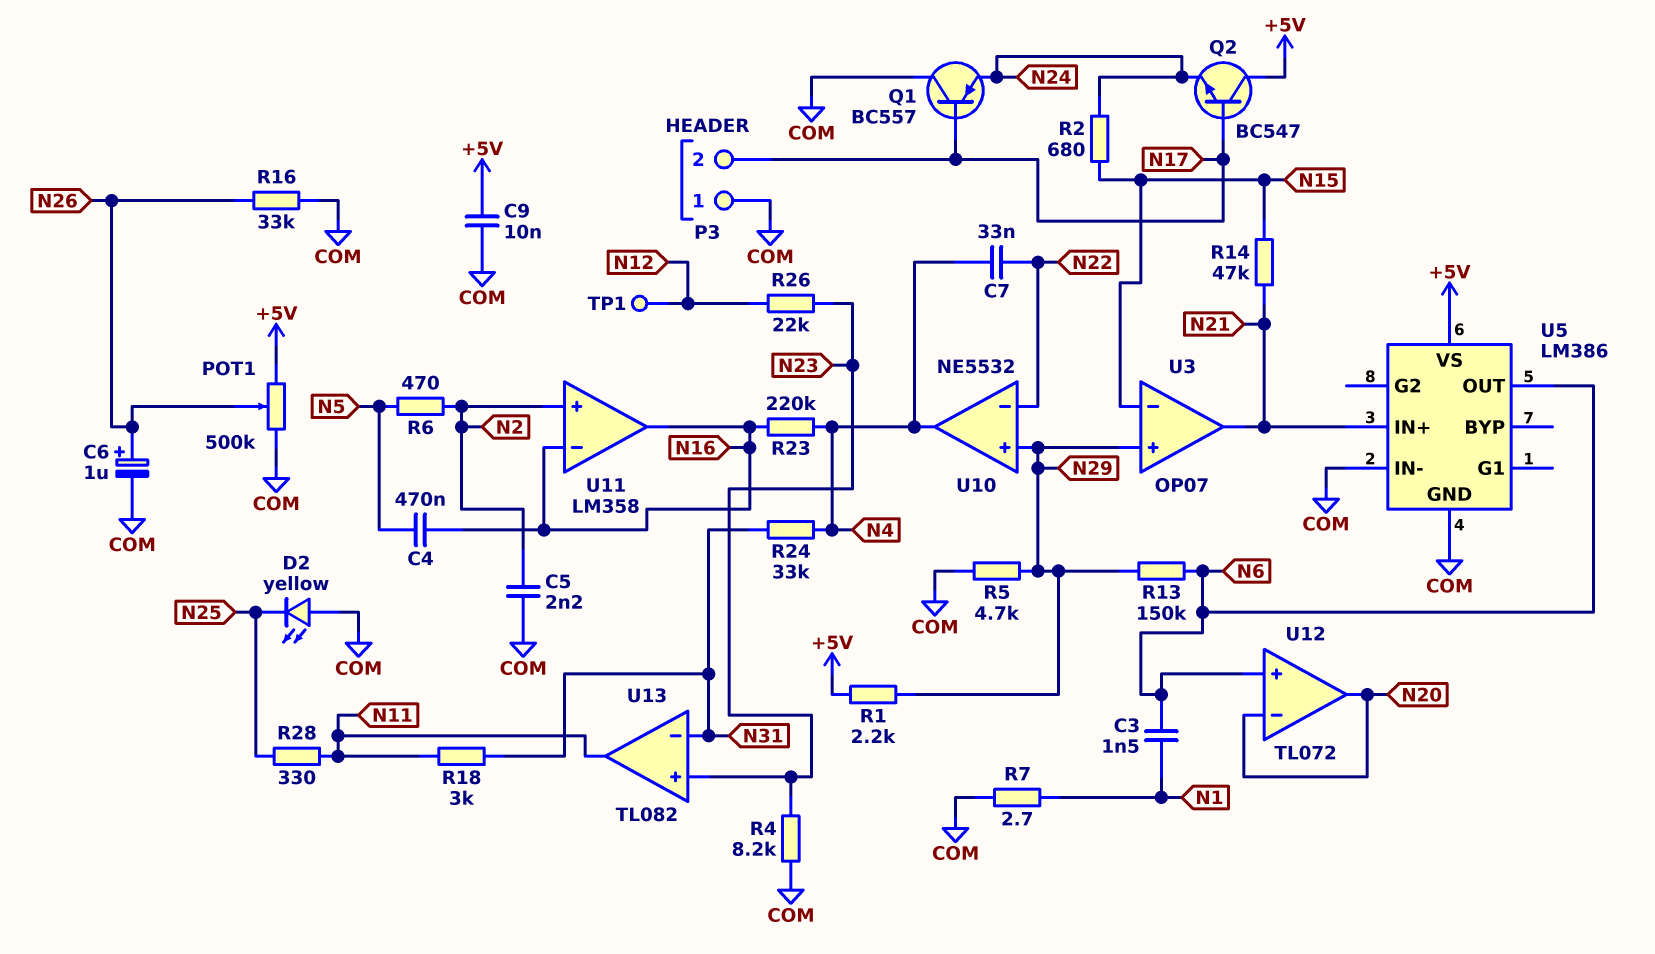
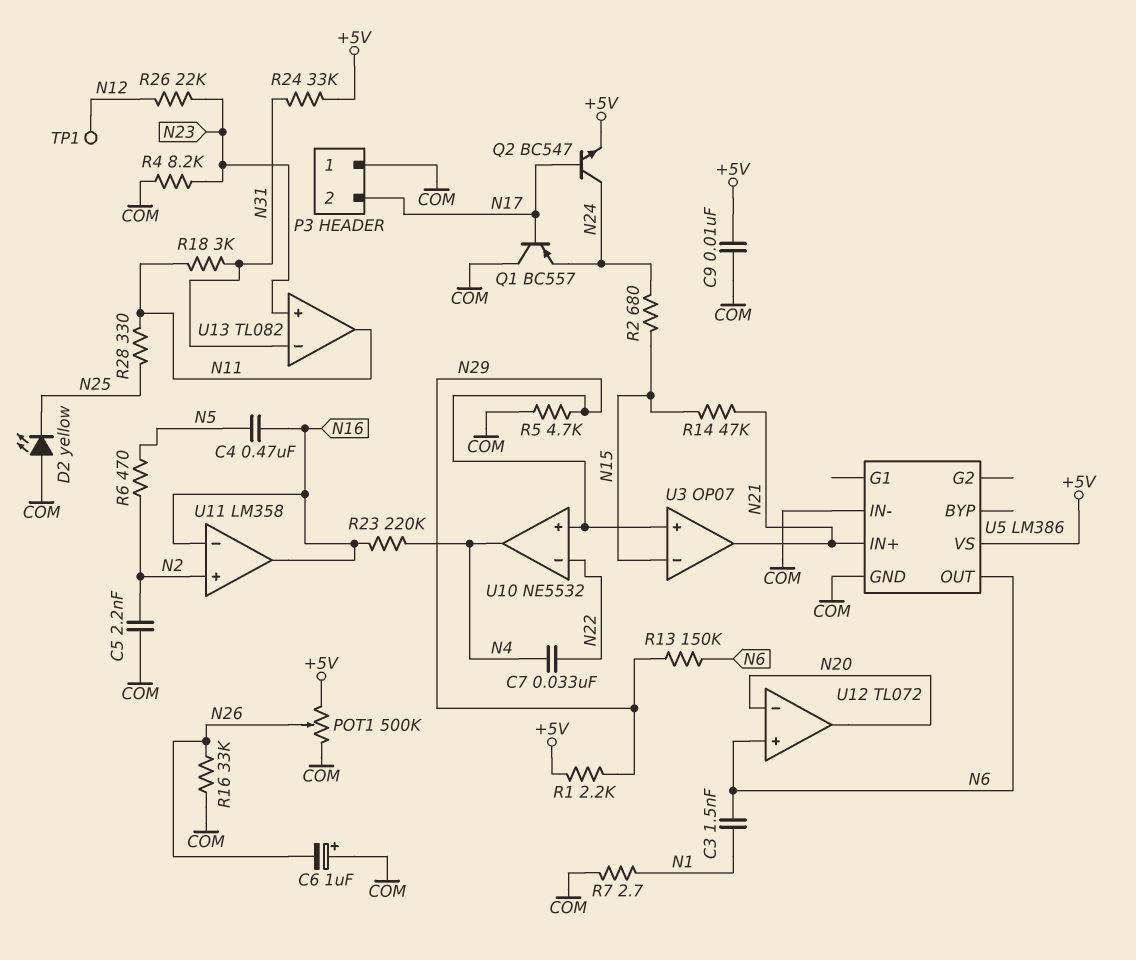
C6: 1uF (plus N26, minus COM) -> 1uF (plus COM, minus N26)
Q2: NPN BC547 (B N17, C +5V, E N24) -> NPN BC547 (B N17, C N24, E +5V)
R24: 33k (N4, N31) -> 33k (+5V, N31)

